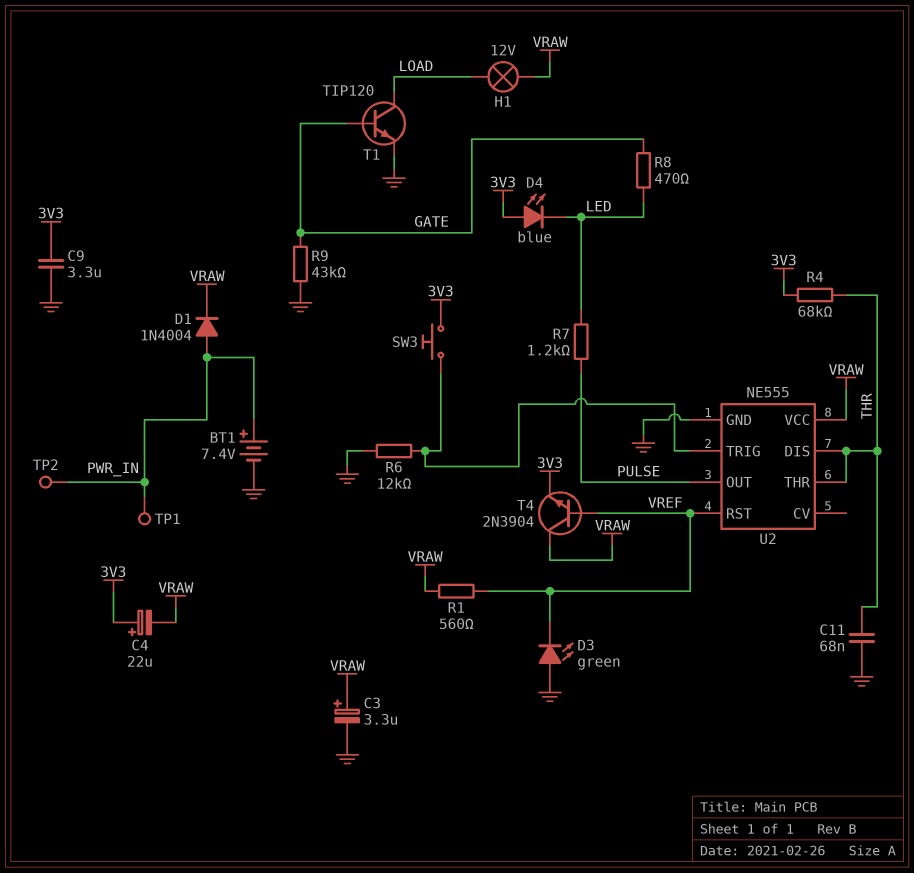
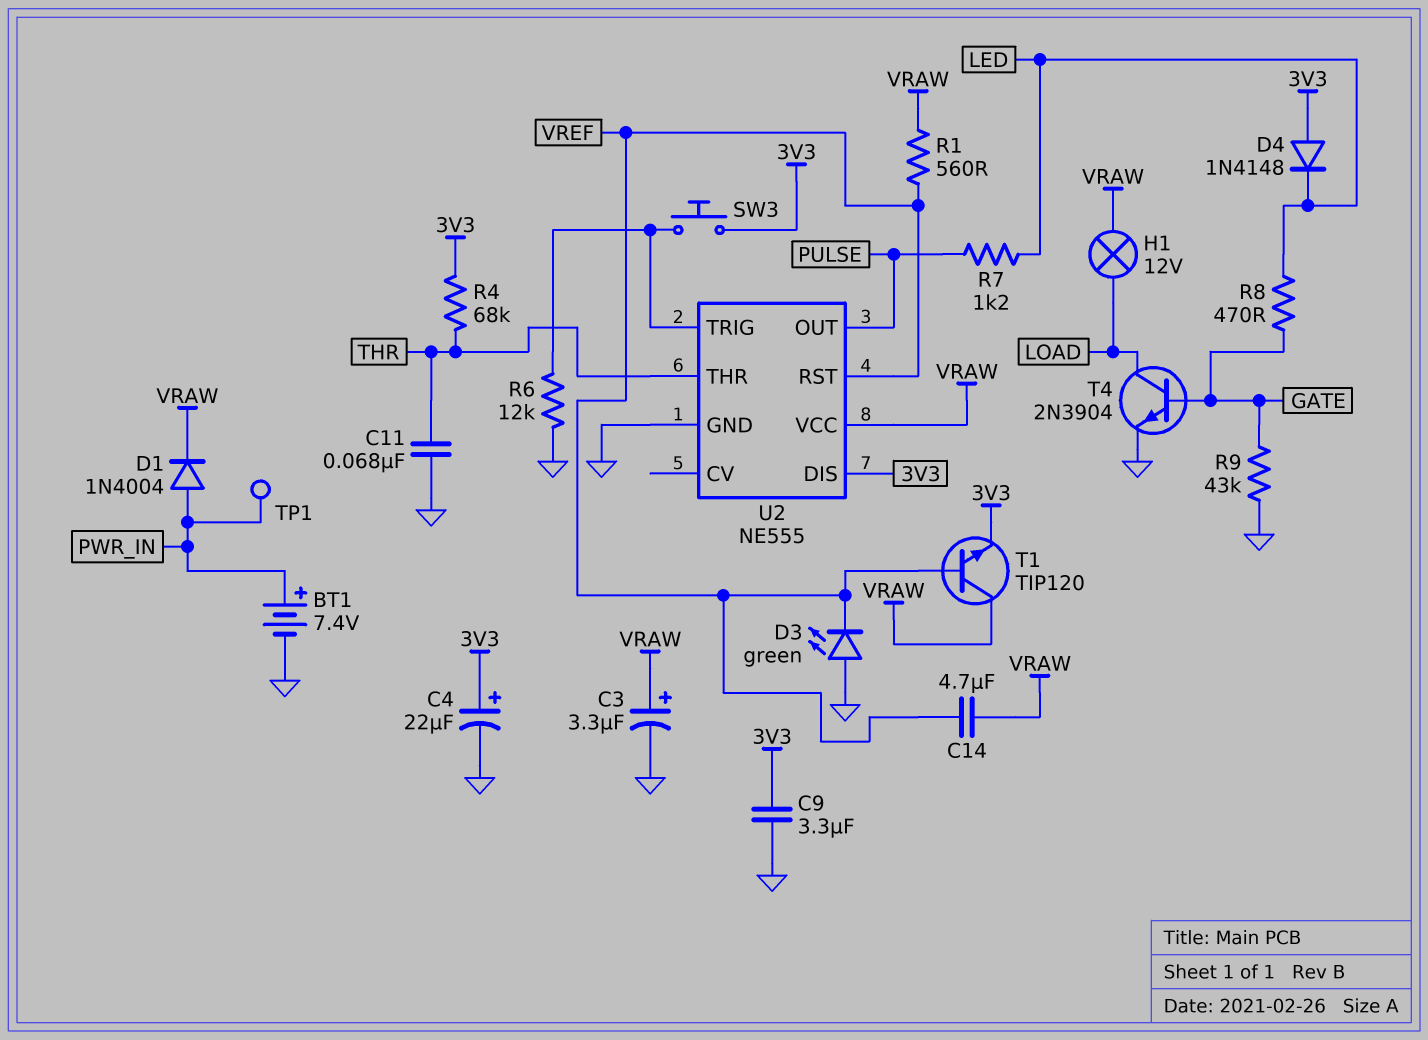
C4: 22uF (plus 3V3, minus VRAW) -> 22uF (plus 3V3, minus GND)
C14: none -> 4.7uF (VRAW, VREF)
D4: LED blue (A 3V3, K LED) -> diode 1N4148 (A 3V3, K LED)
T1: NPN TIP120 (B GATE, C LOAD, E GND) -> NPN TIP120 (B VREF, C VRAW, E 3V3)
T4: NPN 2N3904 (B VREF, C VRAW, E 3V3) -> NPN 2N3904 (B GATE, C LOAD, E GND)
TP2: test point (PWR_IN) -> none
U2 pin DIS: THR -> 3V3

